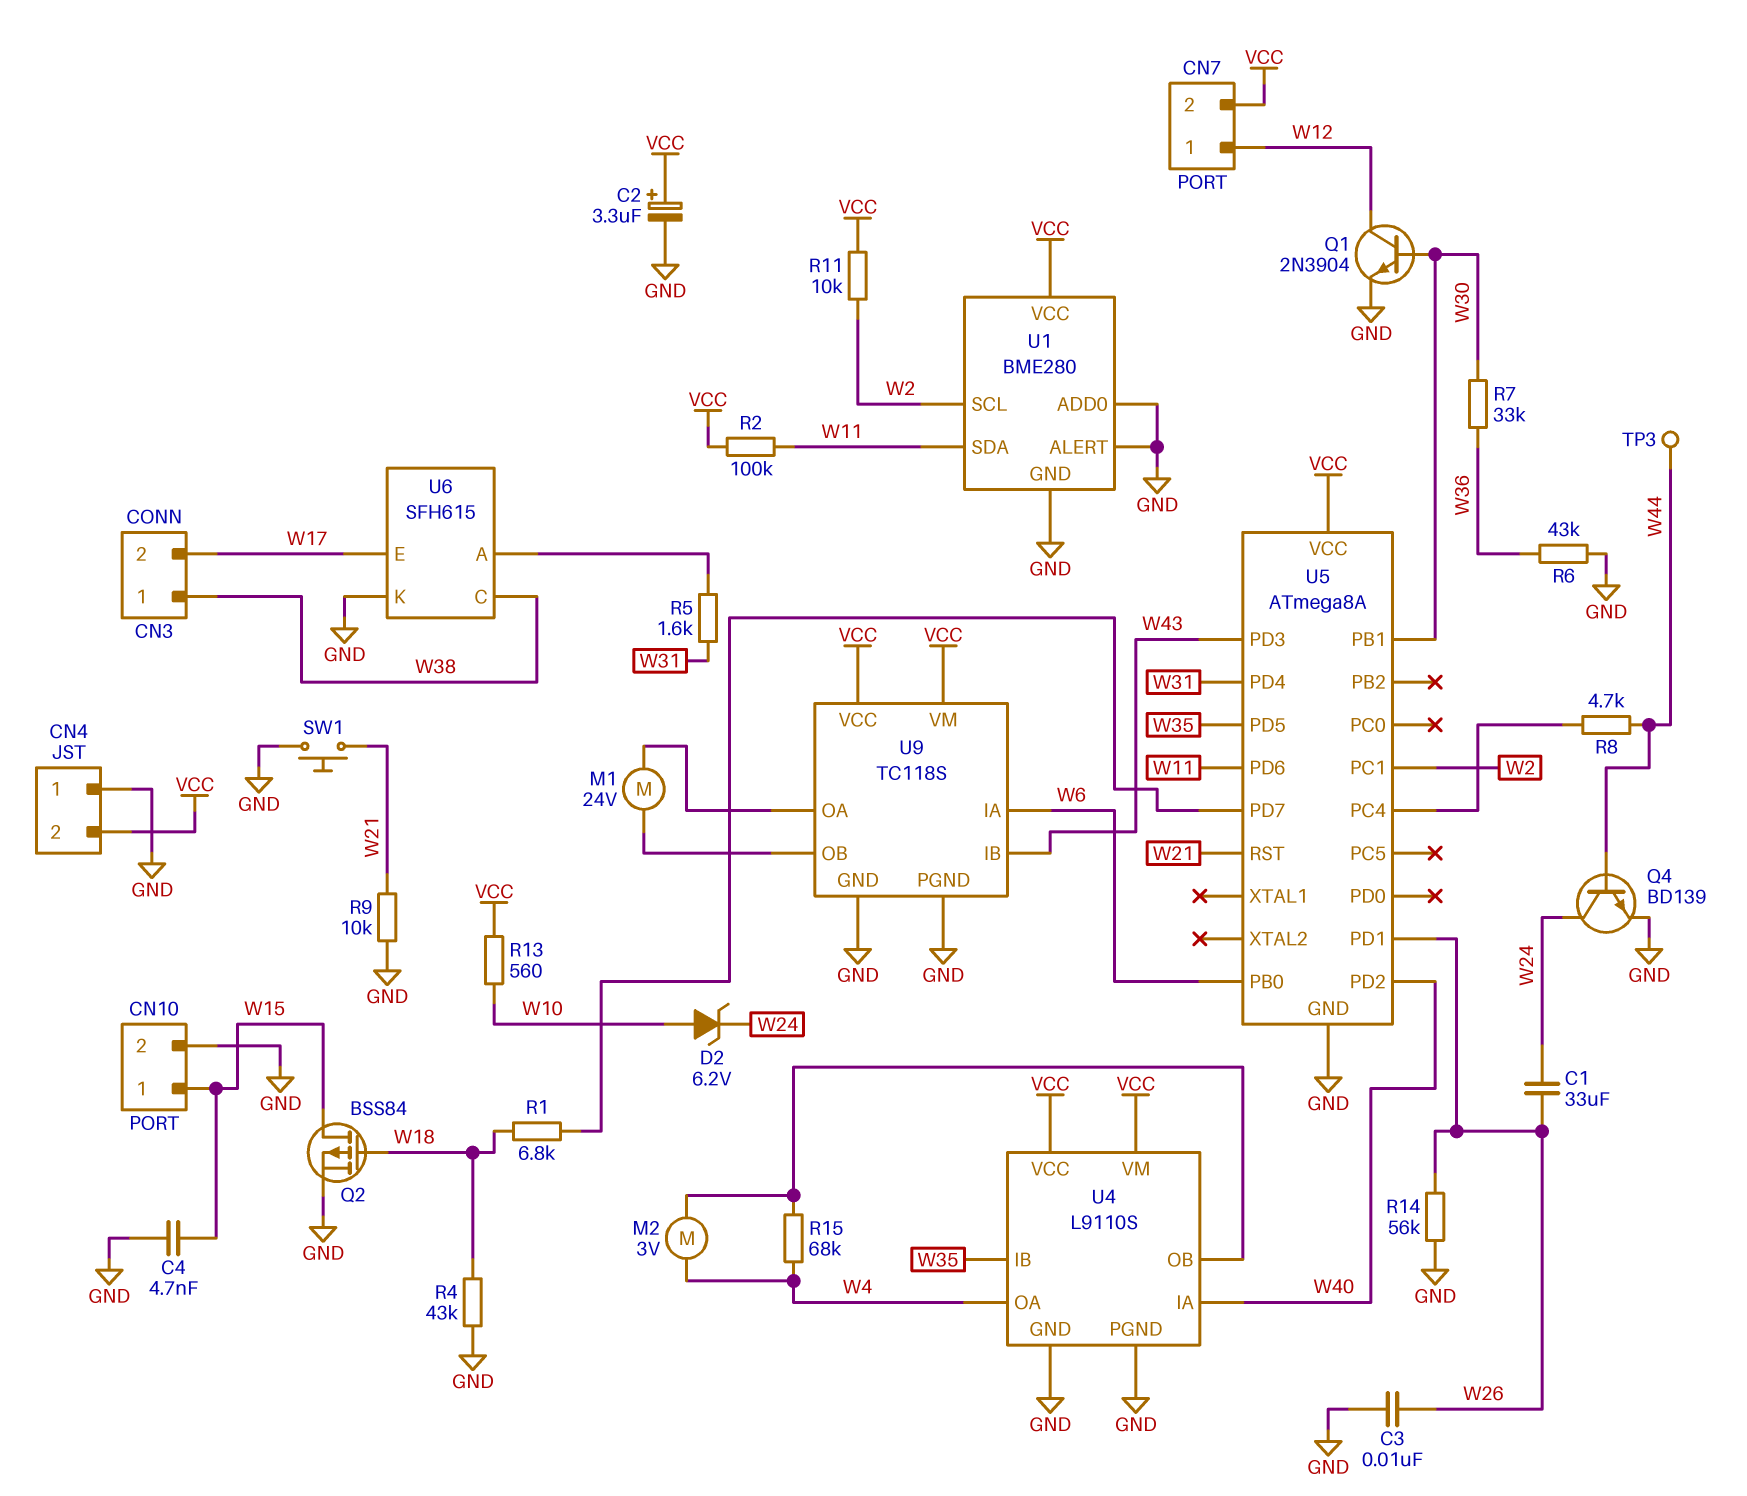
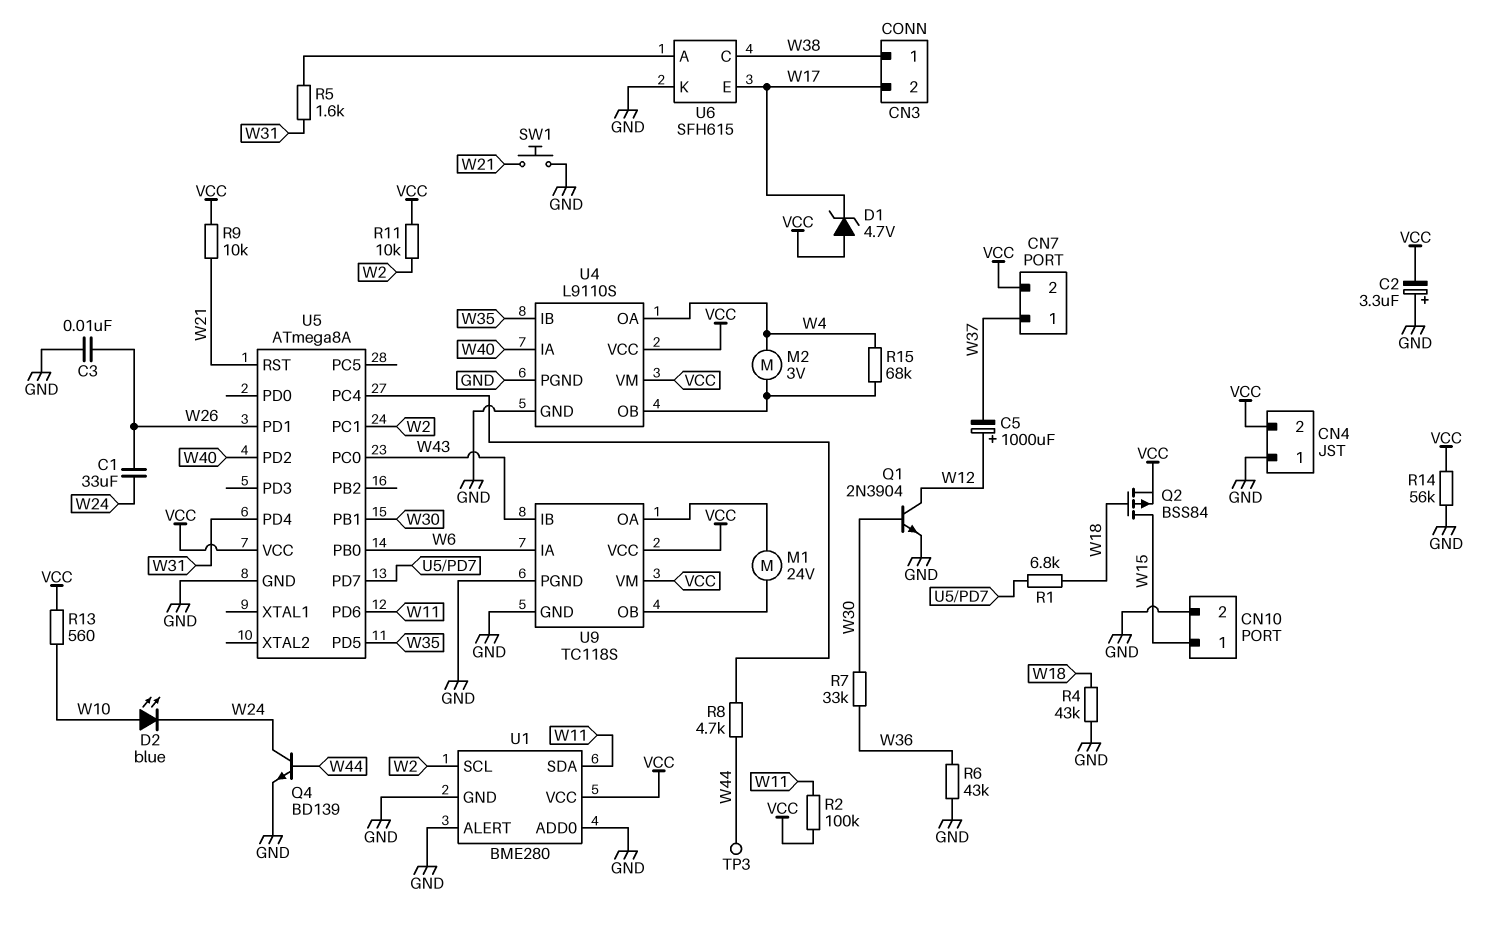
C2: 3.3uF (plus VCC, minus GND) -> 3.3uF (plus GND, minus VCC)
C4: 4.7nF (GND, W15) -> none
C5: none -> 1000uF (plus W12, minus W37)
CN7 pin 1: W12 -> W37
D1: none -> zener 4.7V (A VCC, K W17)
D2: zener 6.2V (A W10, K W24) -> LED blue (A W10, K W24)
Q2: PMOS BSS84 (G W18, D W15, S GND) -> PMOS BSS84 (G W18, D W15, S VCC)
R9: 10k (GND, W21) -> 10k (VCC, W21)
R14: 56k (GND, W26) -> 56k (GND, VCC)
U5 pin PC0: none -> W43
U5 pin PD3: W43 -> none

